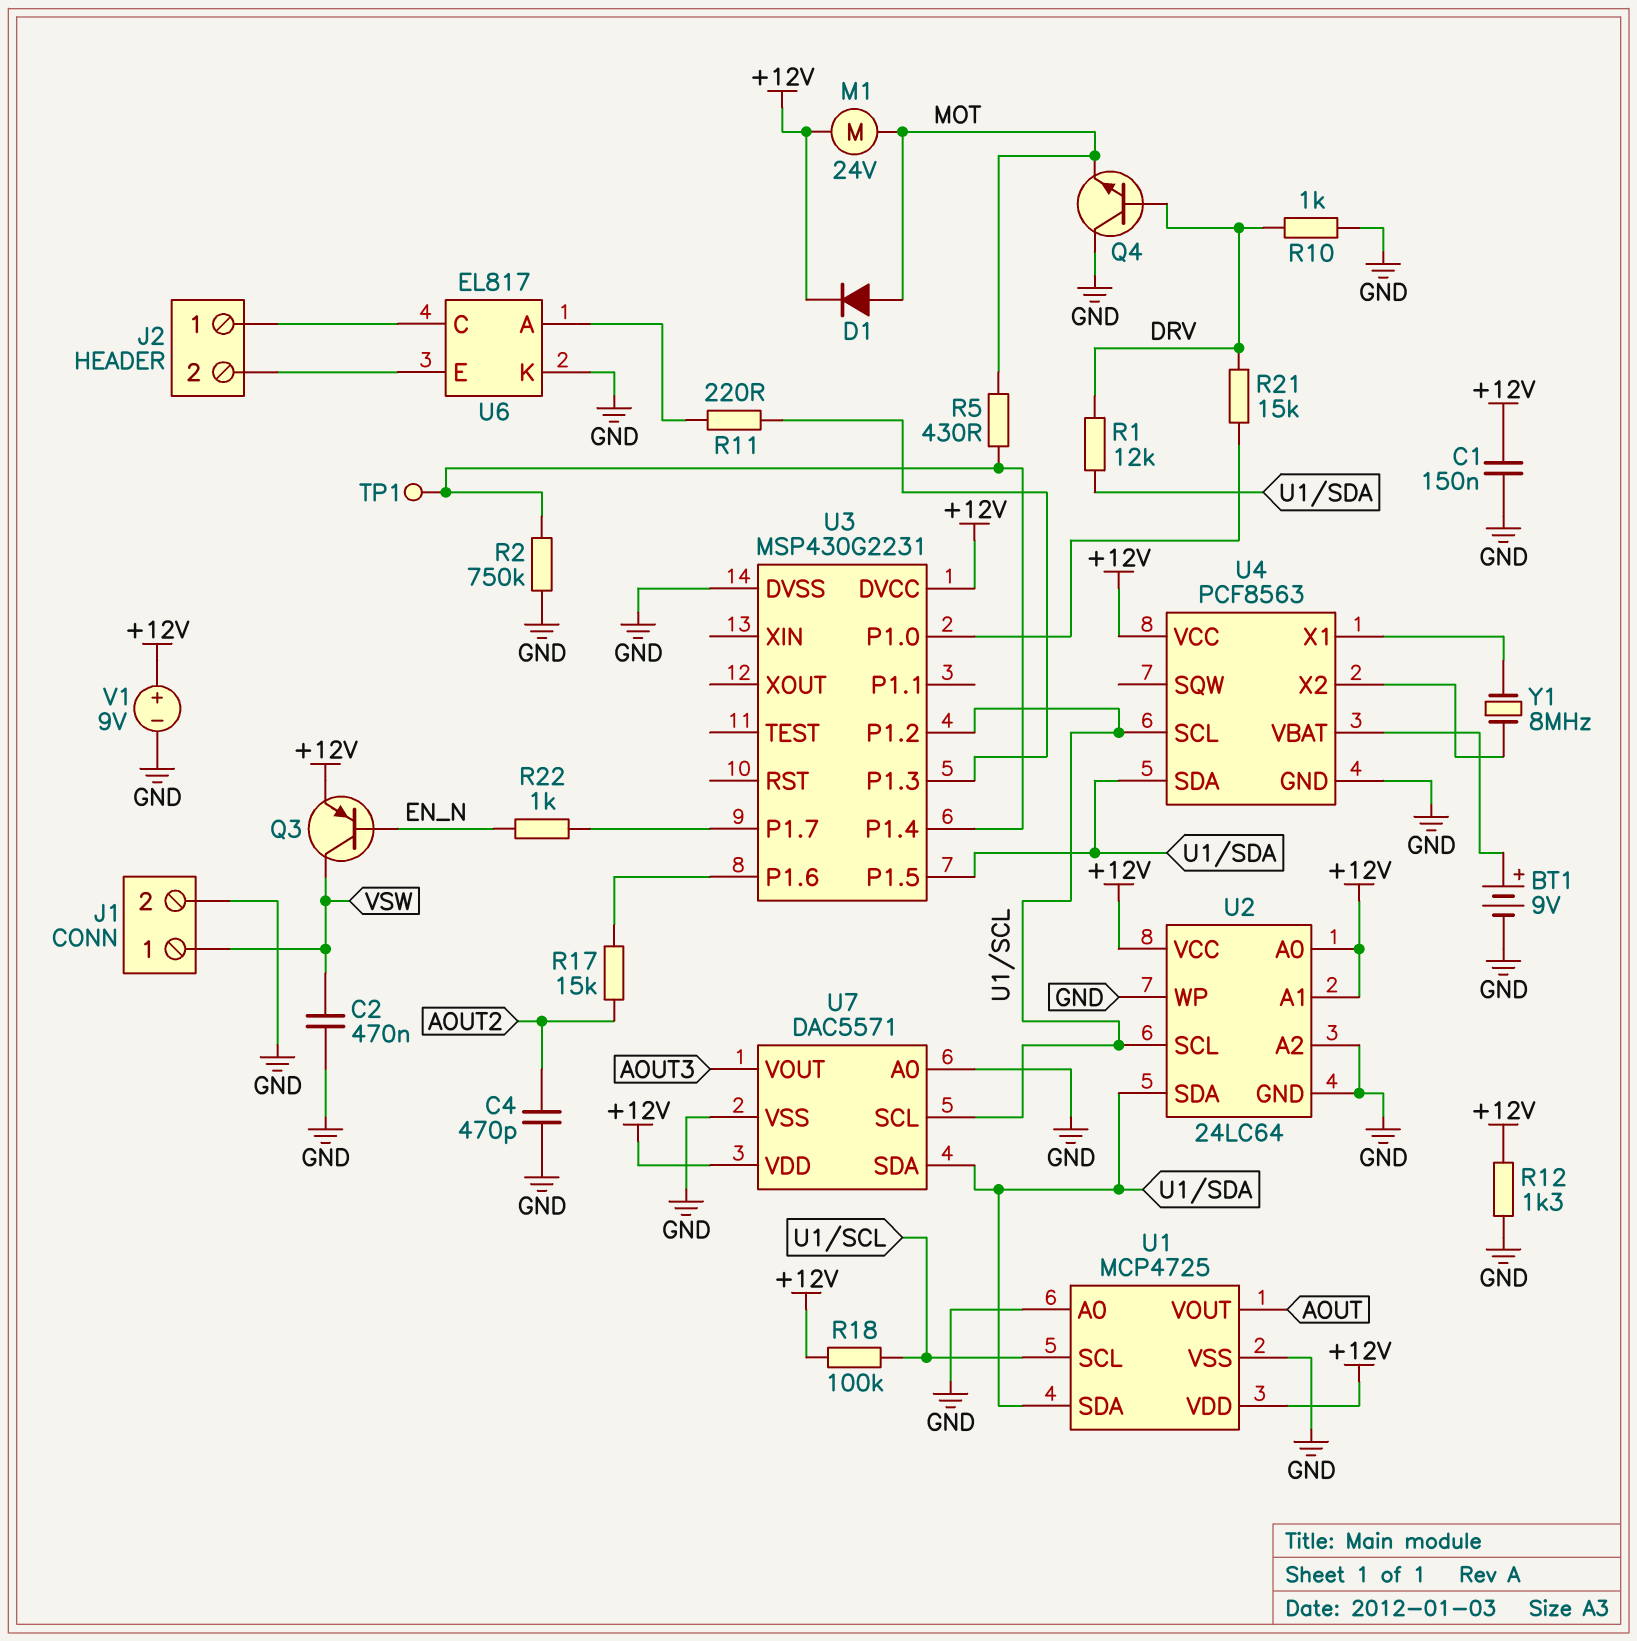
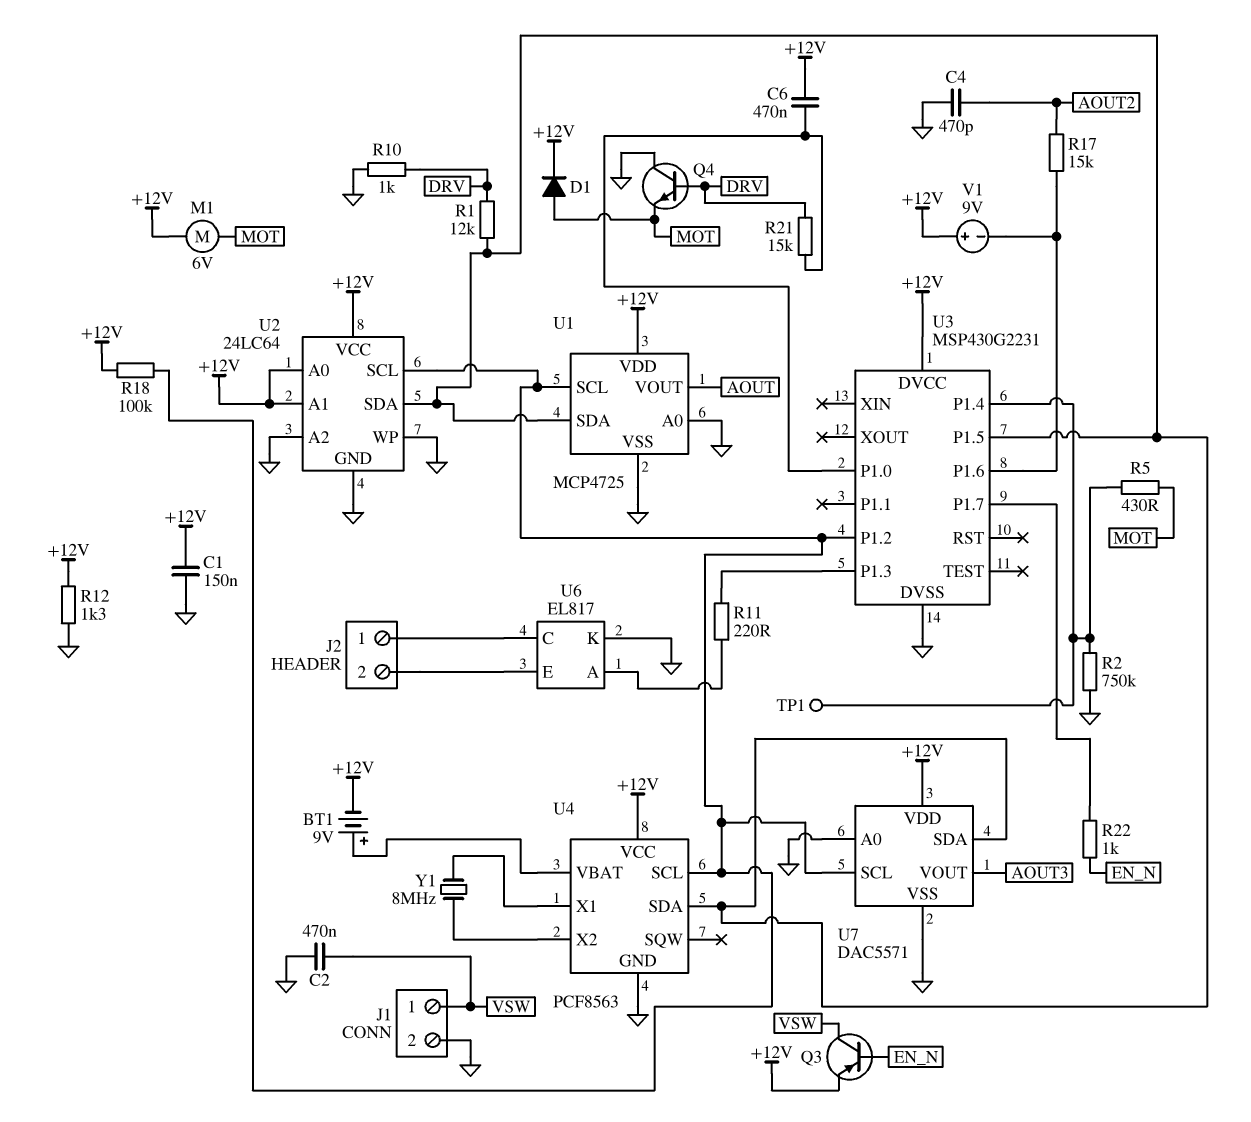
BT1: 9V (plus U4/VBAT, minus GND) -> 9V (plus U4/VBAT, minus +12V)
C6: none -> 470nF (+12V, U3/P1.0)
M1: motor 24V (+12V, MOT) -> motor 6V (+12V, MOT)
V1: 9V (plus +12V, minus GND) -> 9V (plus +12V, minus U3/P1.6)

